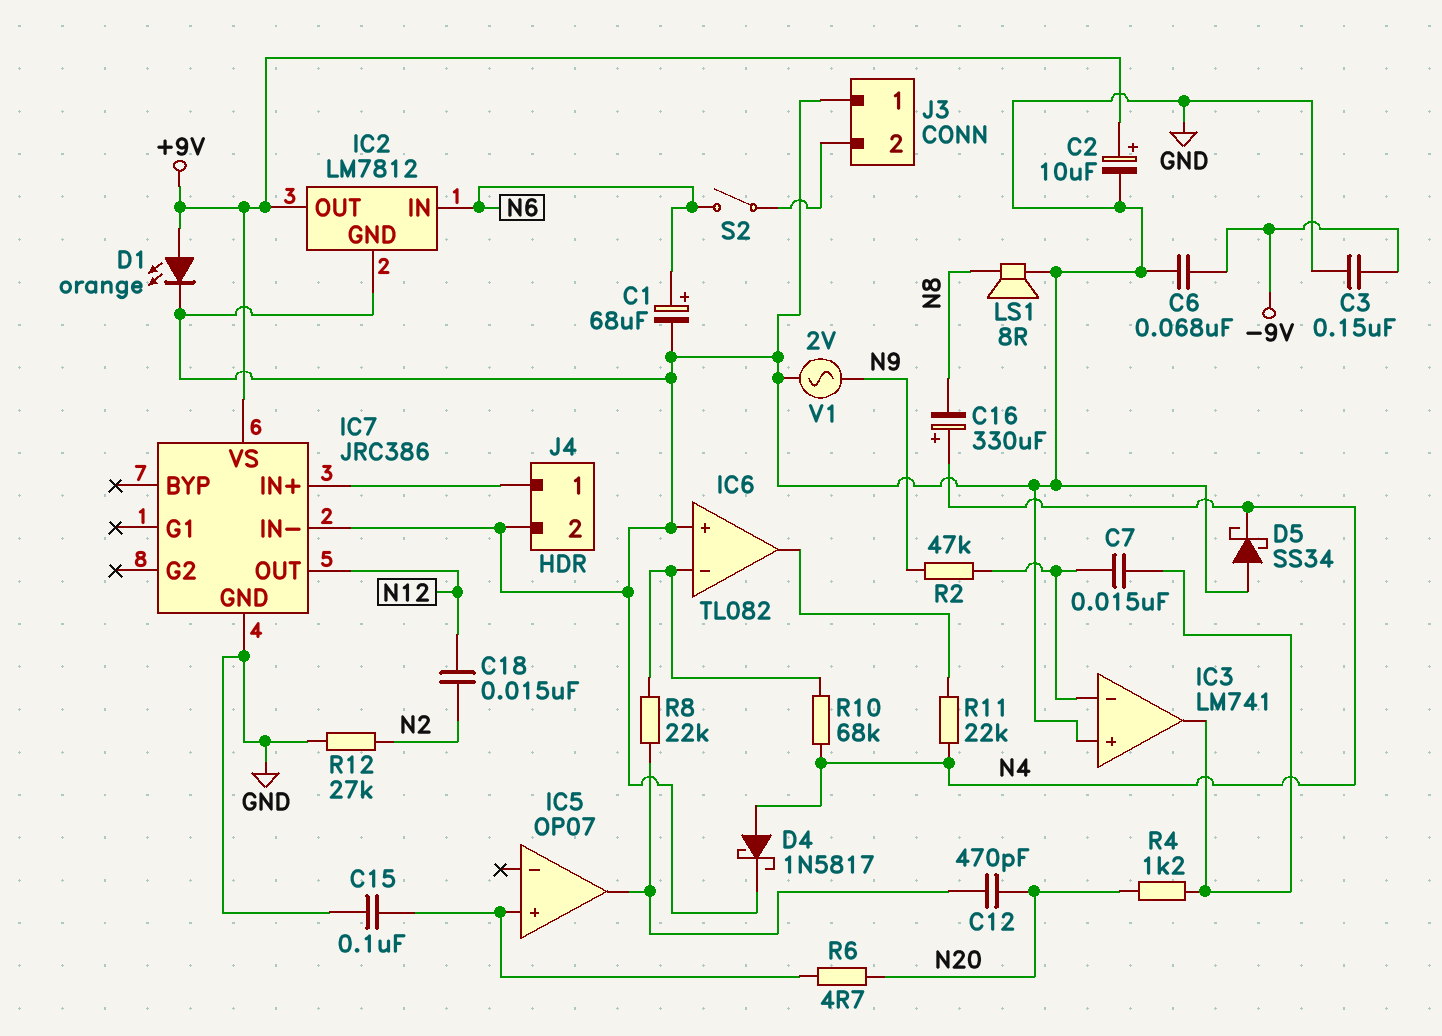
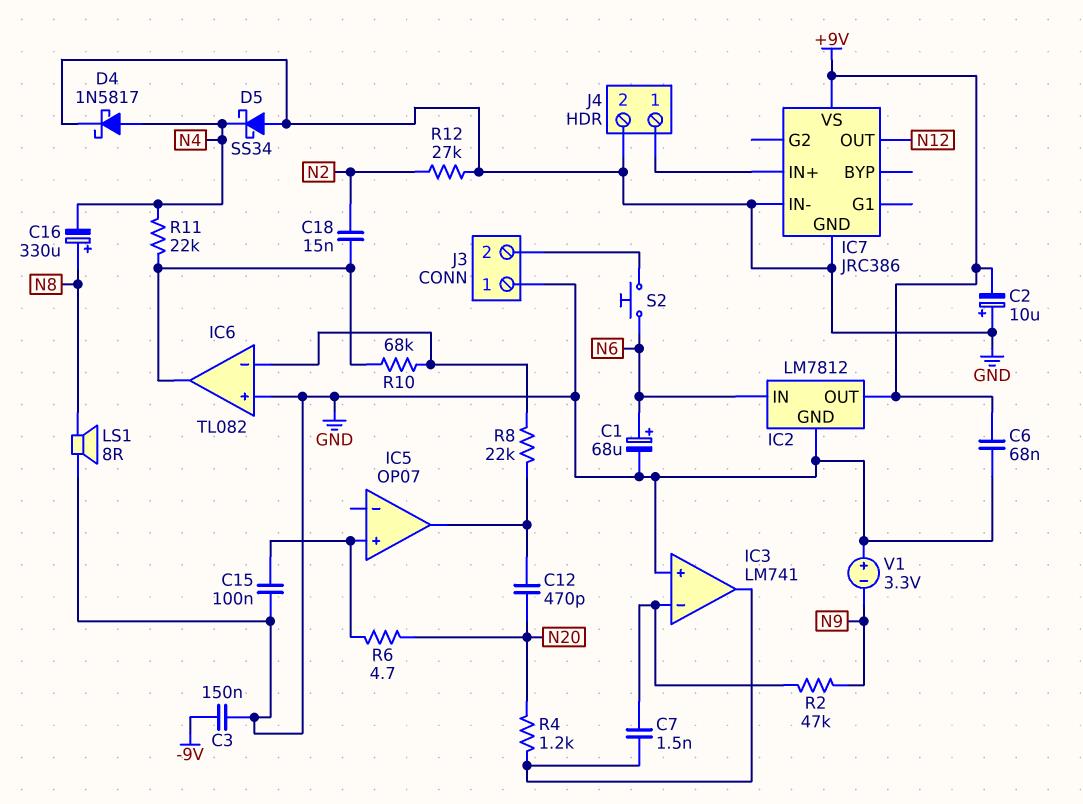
C2: 10uF (plus +9V, minus GND) -> 10uF (plus GND, minus +9V)
C6: 68nF (-9V, GND) -> 68nF (+9V, GND)
C7: 15nF (IC3/in-, IC3/out) -> 1.5nF (IC3/in-, IC3/out)
C16: 330uF (plus N4, minus N8) -> 330uF (plus N8, minus N4)
C18: 15nF (N2, N12) -> 15nF (IC6/out, N2)
D1: LED orange (A +9V, K GND) -> none
R10: 68k (IC6/in-, N4) -> 68k (IC6/in-, IC6/out)
S2: switch (J3/2, N6) -> button (J3/2, N6)
V1: AC 2V (GND, N9) -> 3.3V (plus GND, minus N9)

